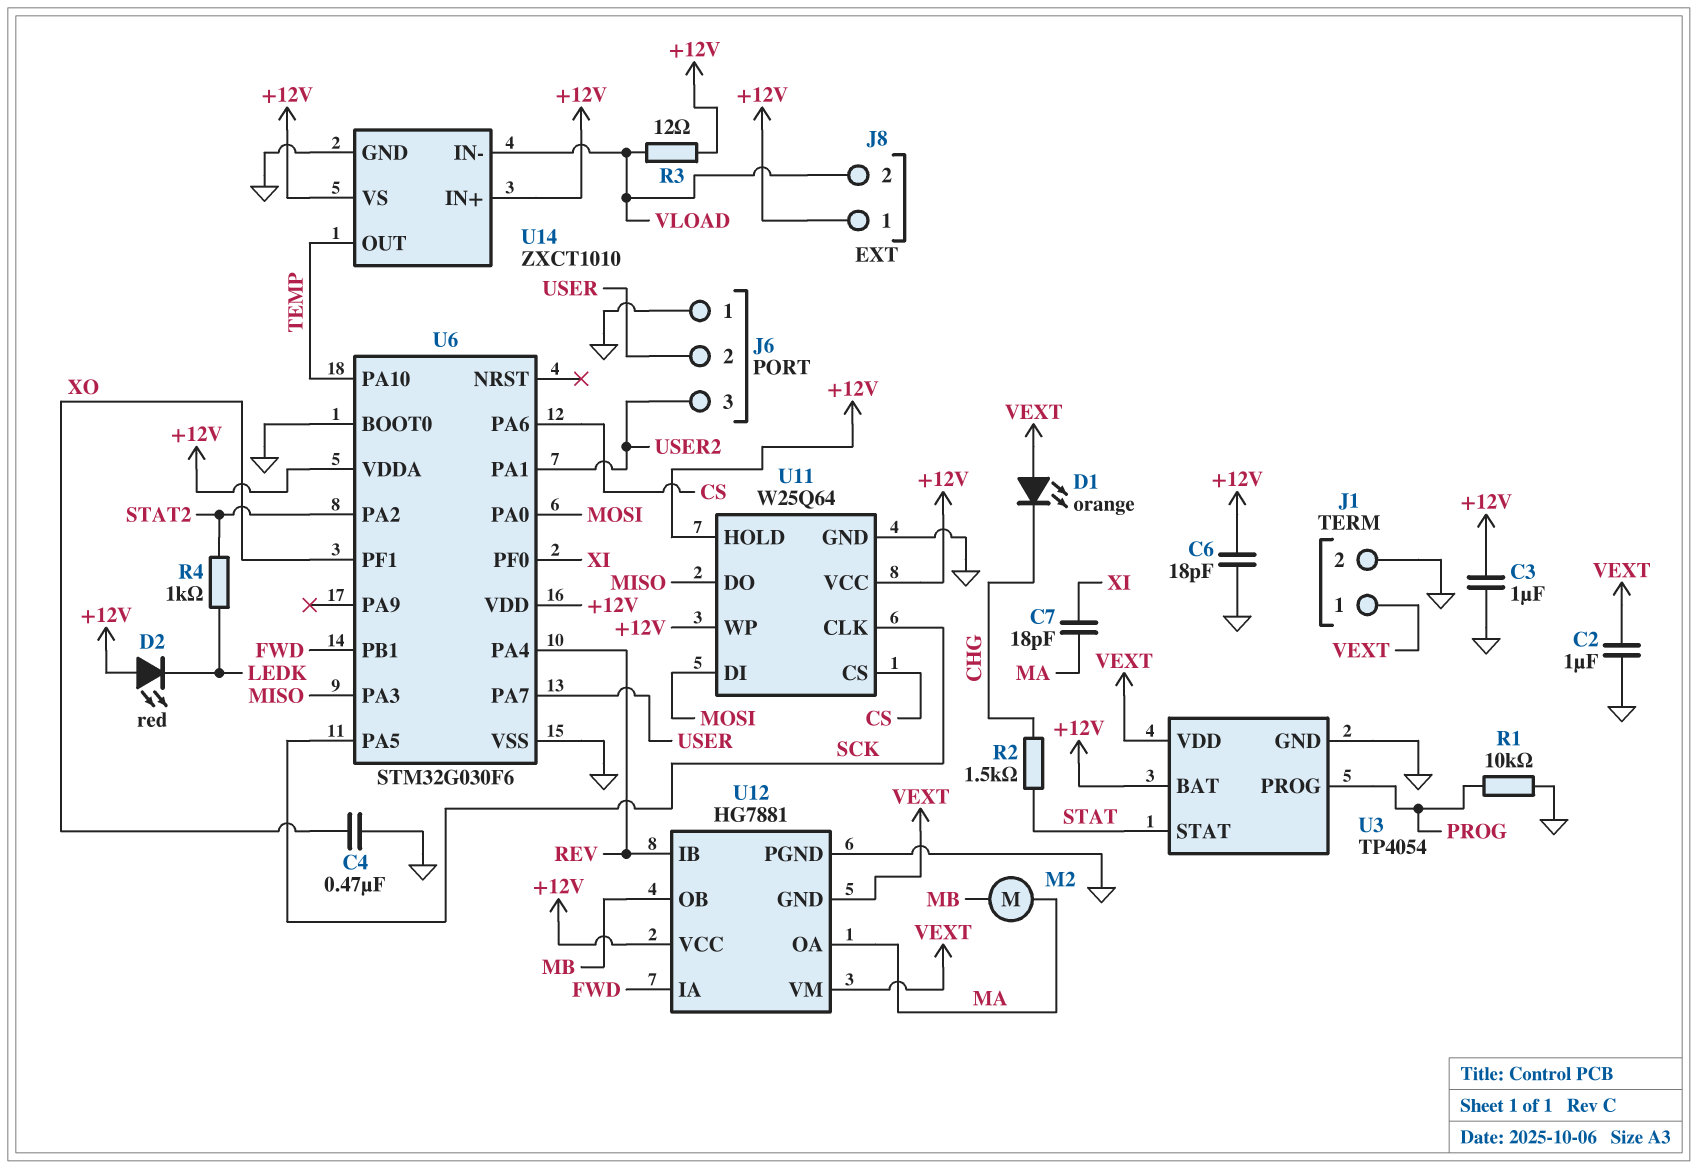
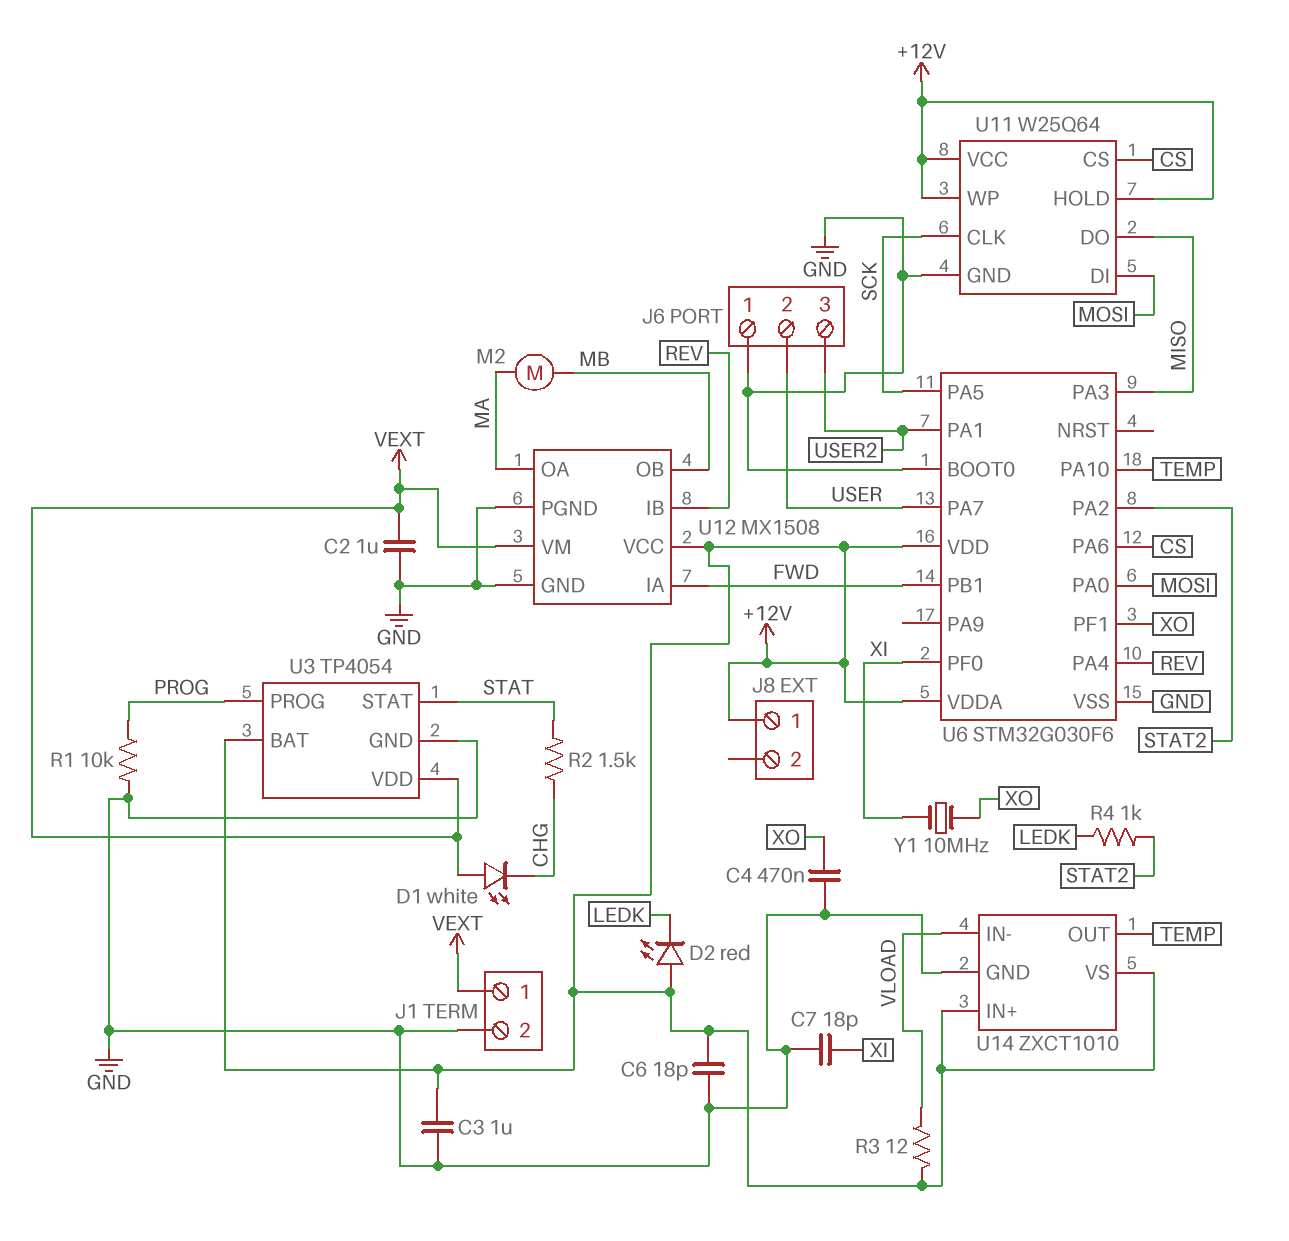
C7: 18pF (MA, XI) -> 18pF (GND, XI)
D1: LED orange (A VEXT, K CHG) -> LED white (A VEXT, K CHG)
J8 pin 2: VLOAD -> none
U12: HG7881 -> MX1508
U12 pin GND: VEXT -> GND
Y1: none -> 10MHz (XI, XO)

